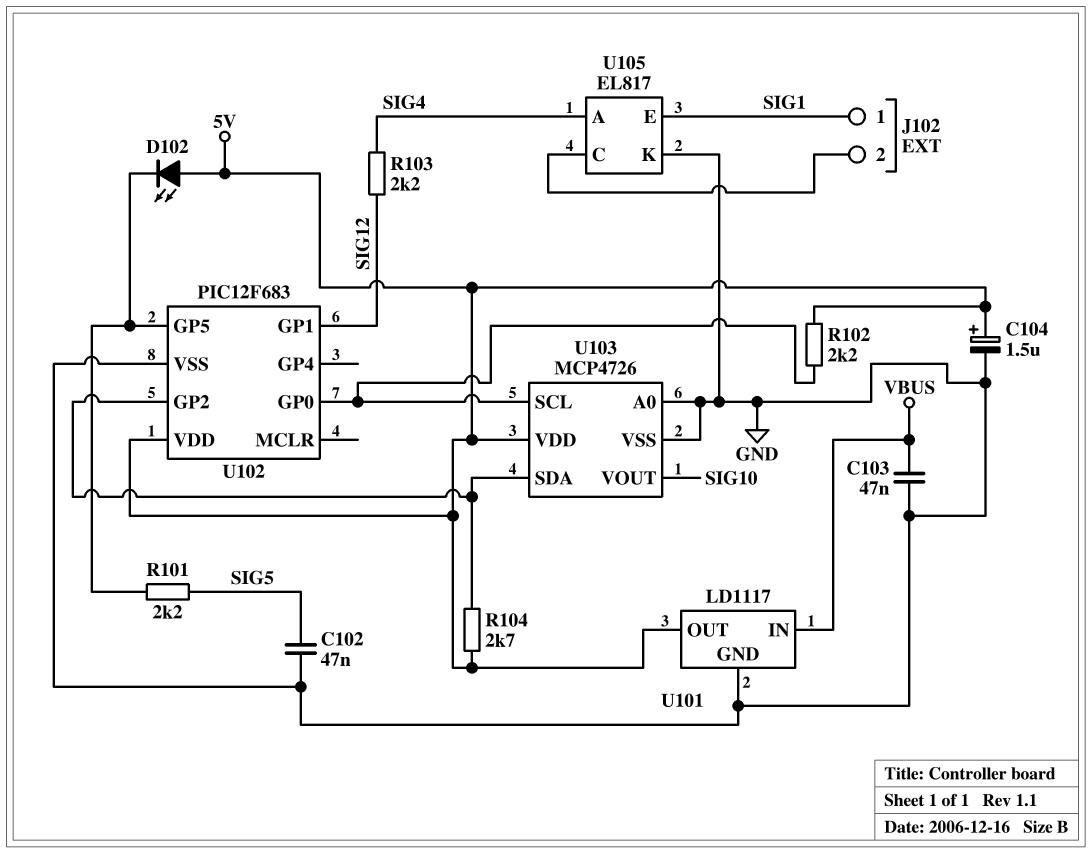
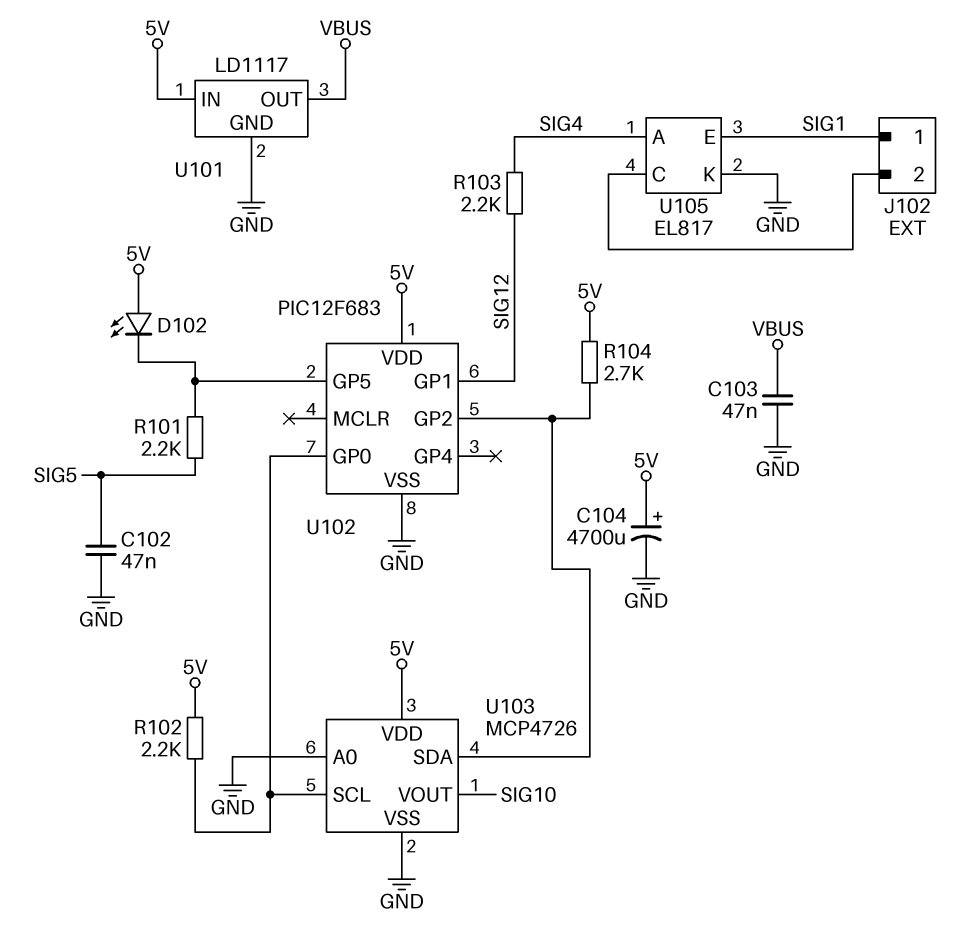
C104: 1.5uF (plus 5V, minus GND) -> 4700uF (plus 5V, minus GND)
U101 pin IN: VBUS -> 5V
U101 pin OUT: 5V -> VBUS

